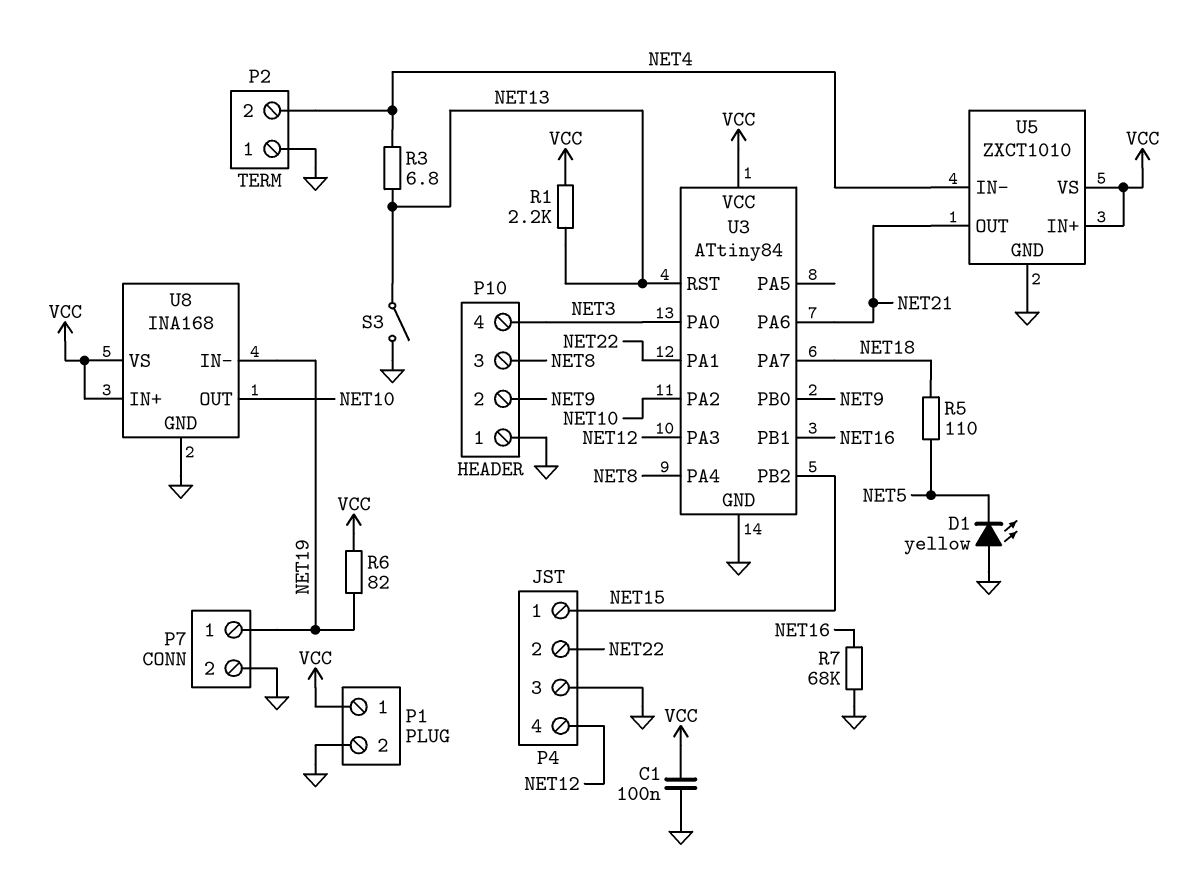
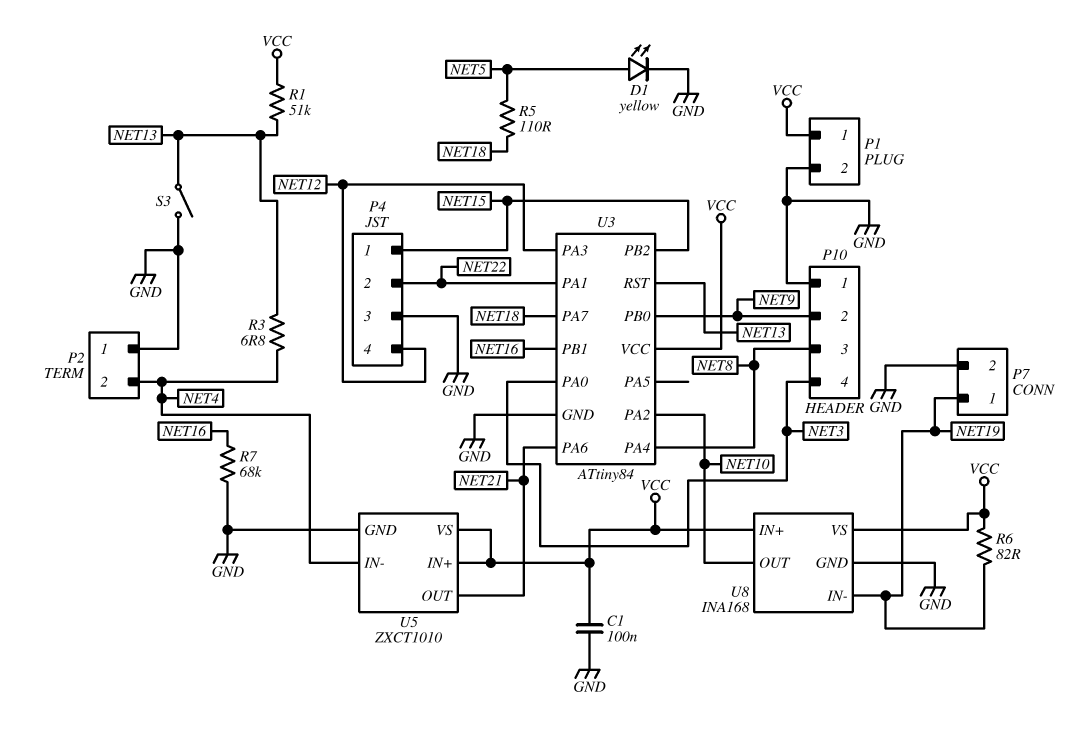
D1: LED yellow (A GND, K NET5) -> LED yellow (A NET5, K GND)
R1: 2.2k (NET13, VCC) -> 51k (NET13, VCC)

